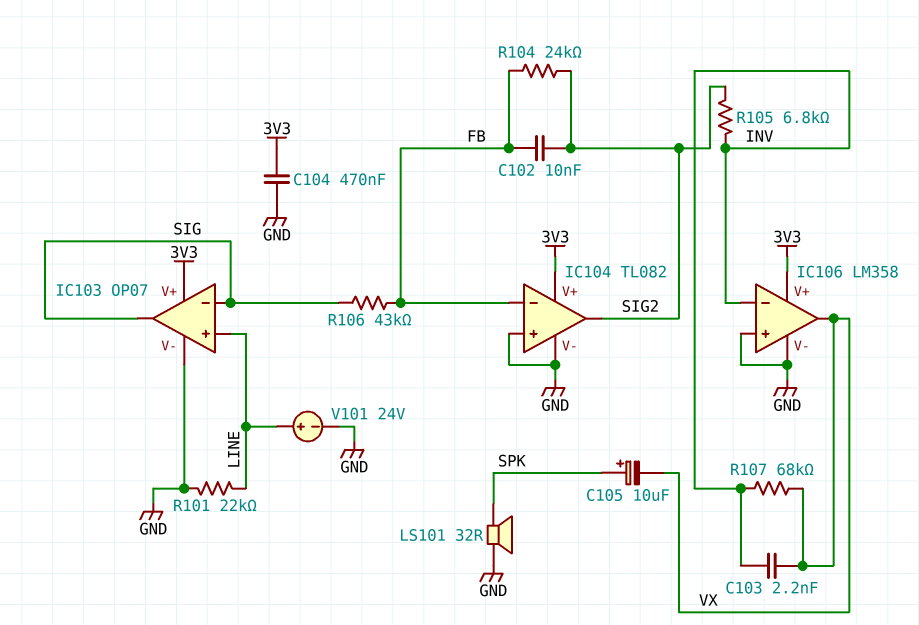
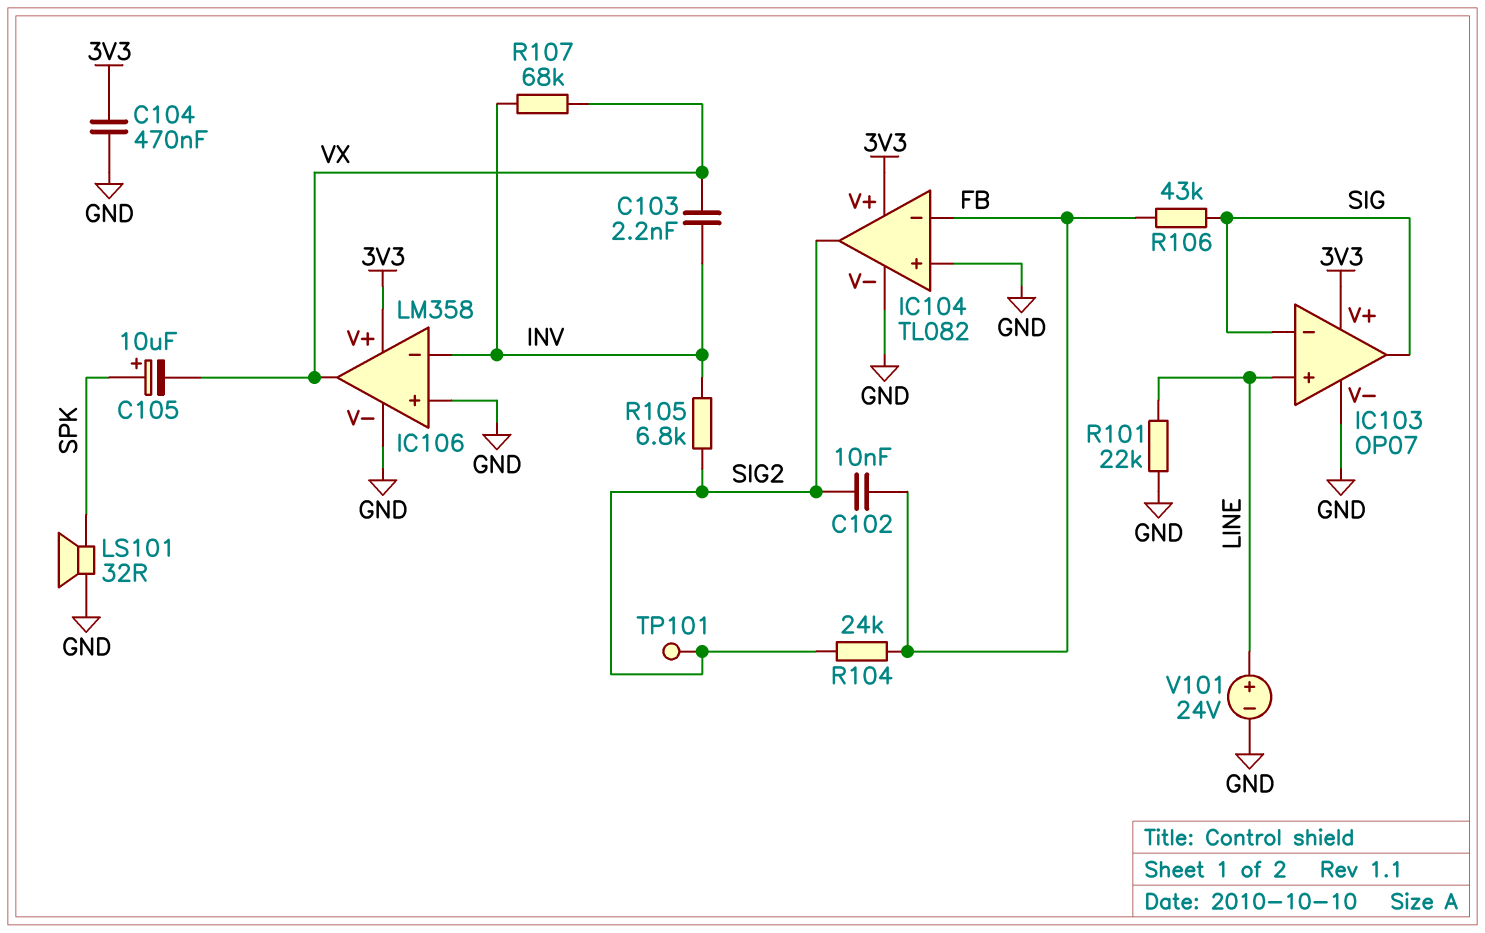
TP101: none -> test point (SIG2)

